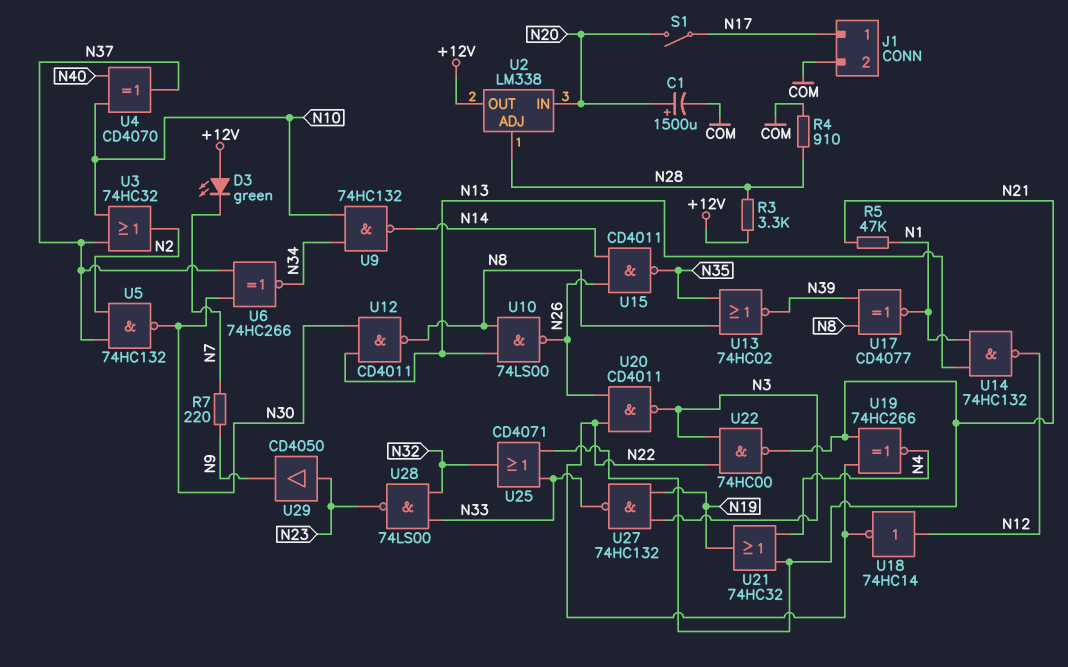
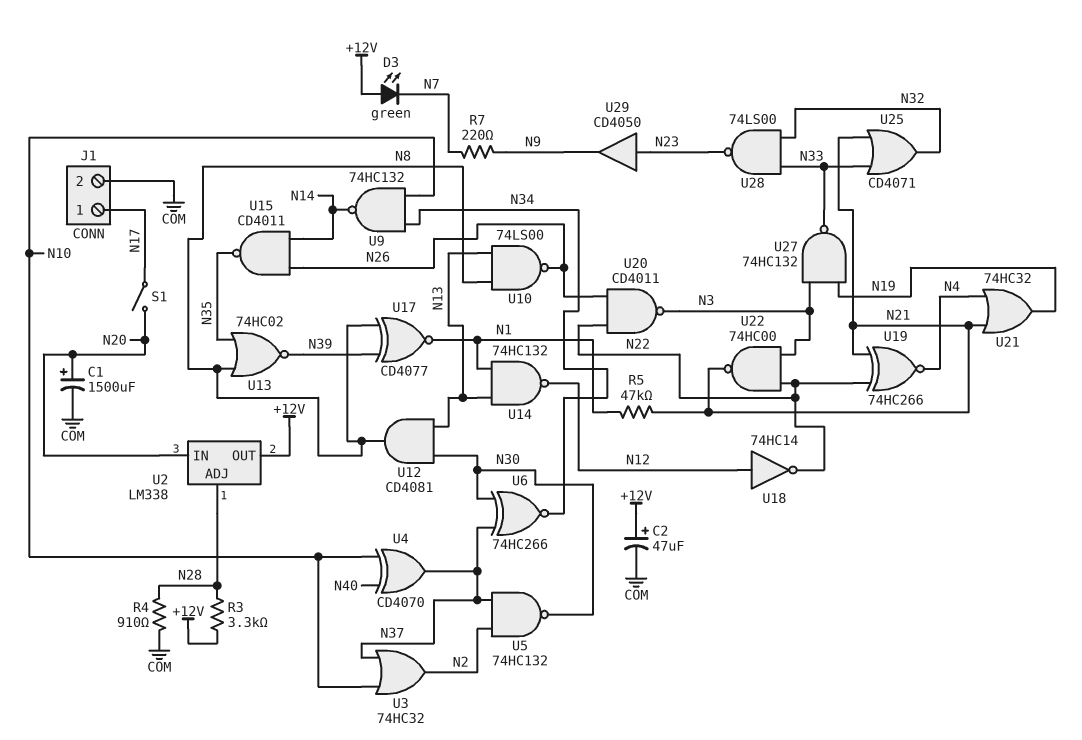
C2: none -> 47uF (plus +12V, minus COM)
U12: NAND CD4011 (in N13, in N30, out N8) -> AND CD4081 (in N13, in N30, out N8)

